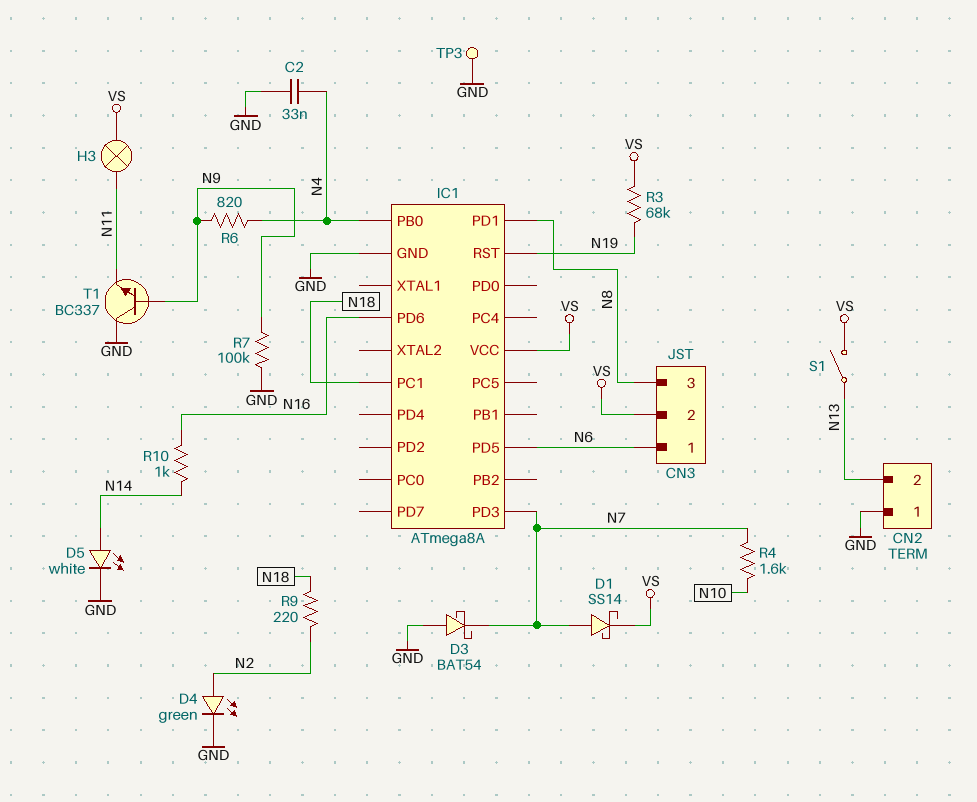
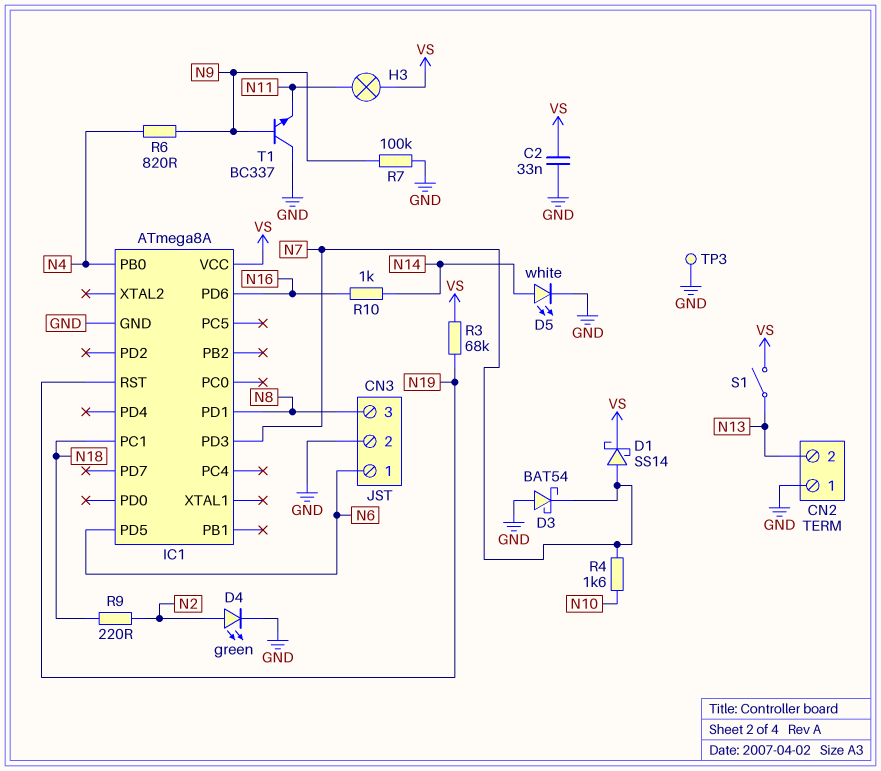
C2: 33nF (GND, N4) -> 33nF (GND, VS)
CN3 pin 2: VS -> GND

